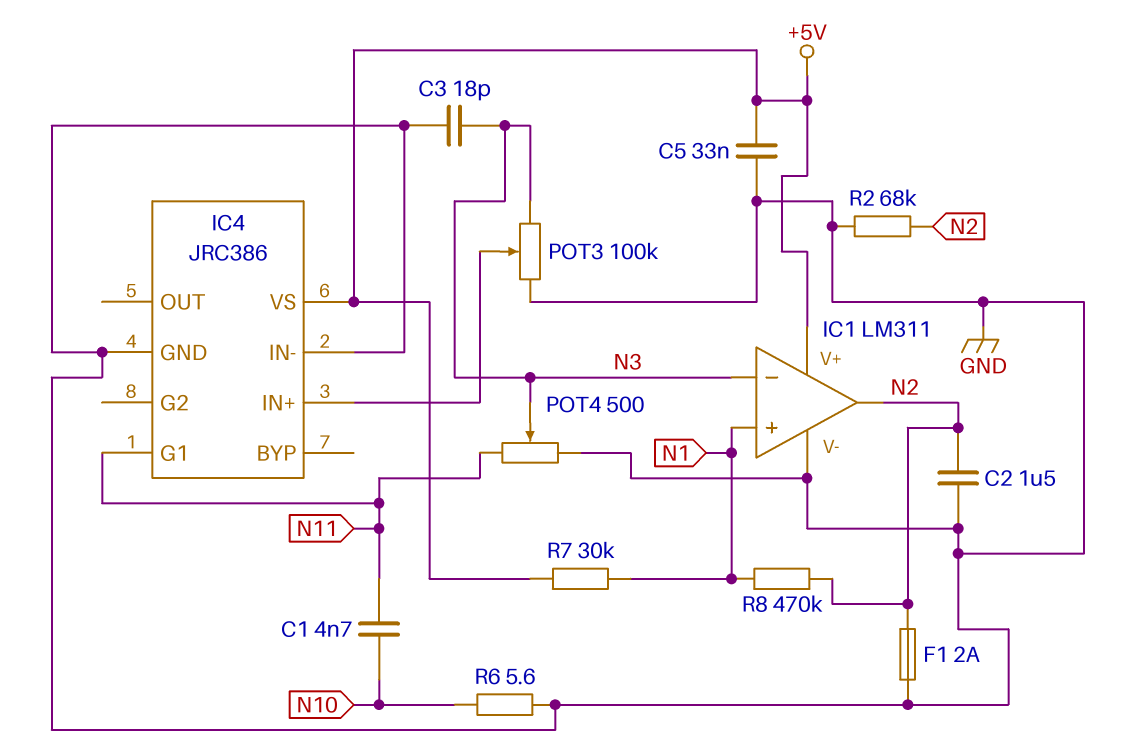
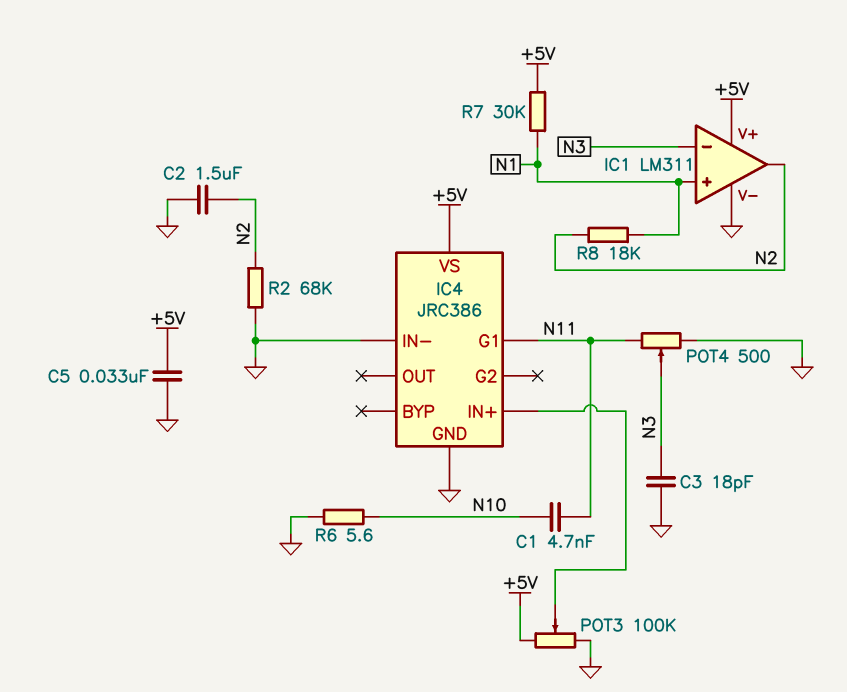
F1: 2A (GND, N2) -> none
POT3: 100k (GND, N3, wiper IC4/IN+) -> 100k (+5V, GND, wiper IC4/IN+)
R8: 470k (N1, N2) -> 18k (N1, N2)

